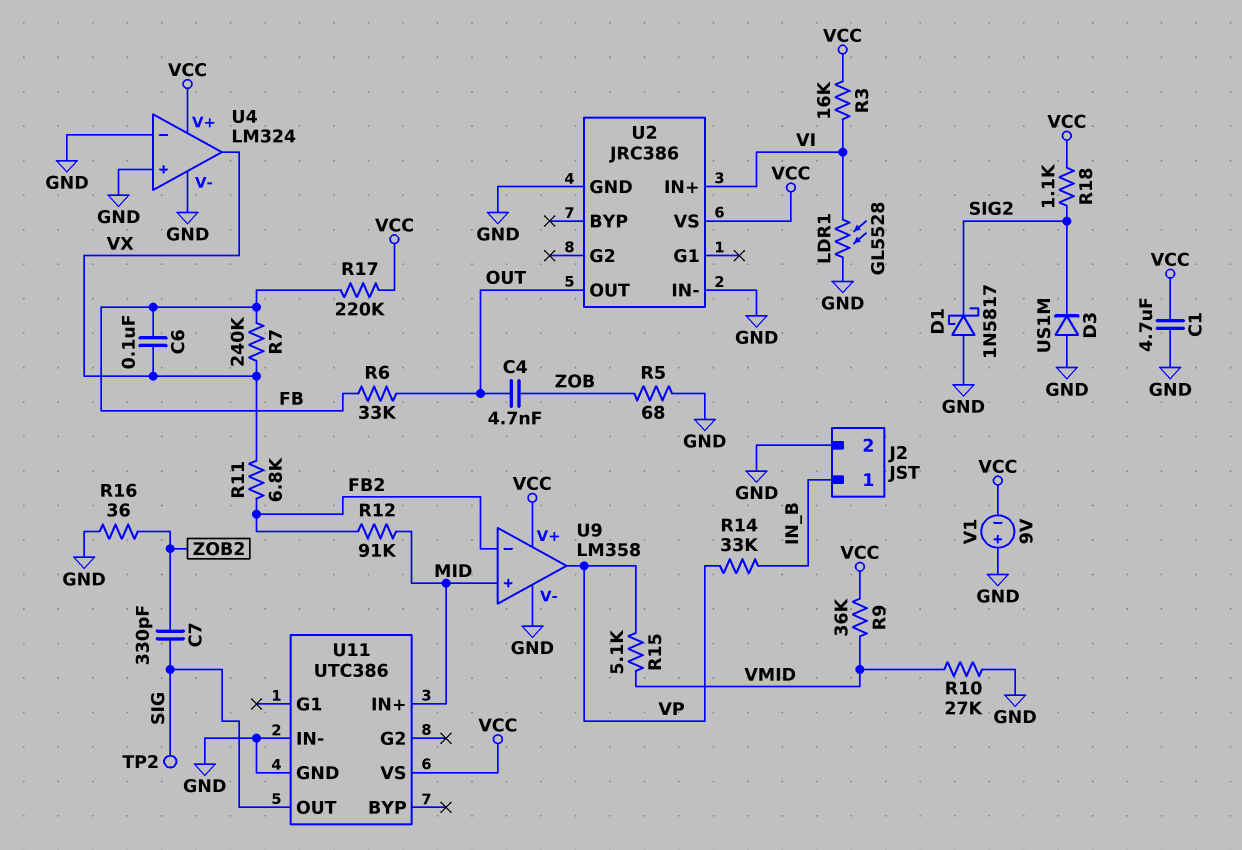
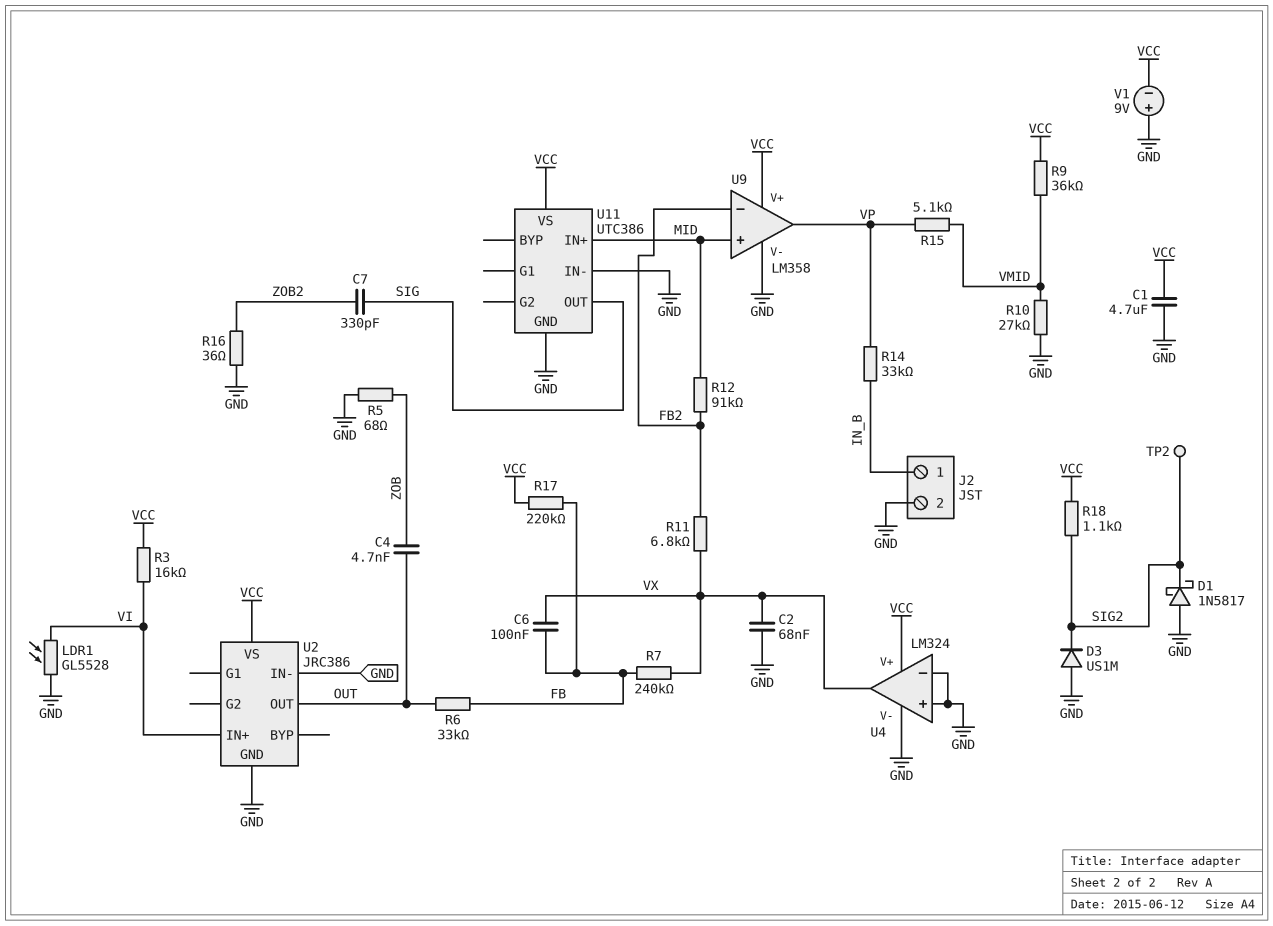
C2: none -> 68nF (GND, VX)
TP2: test point (SIG) -> test point (SIG2)

